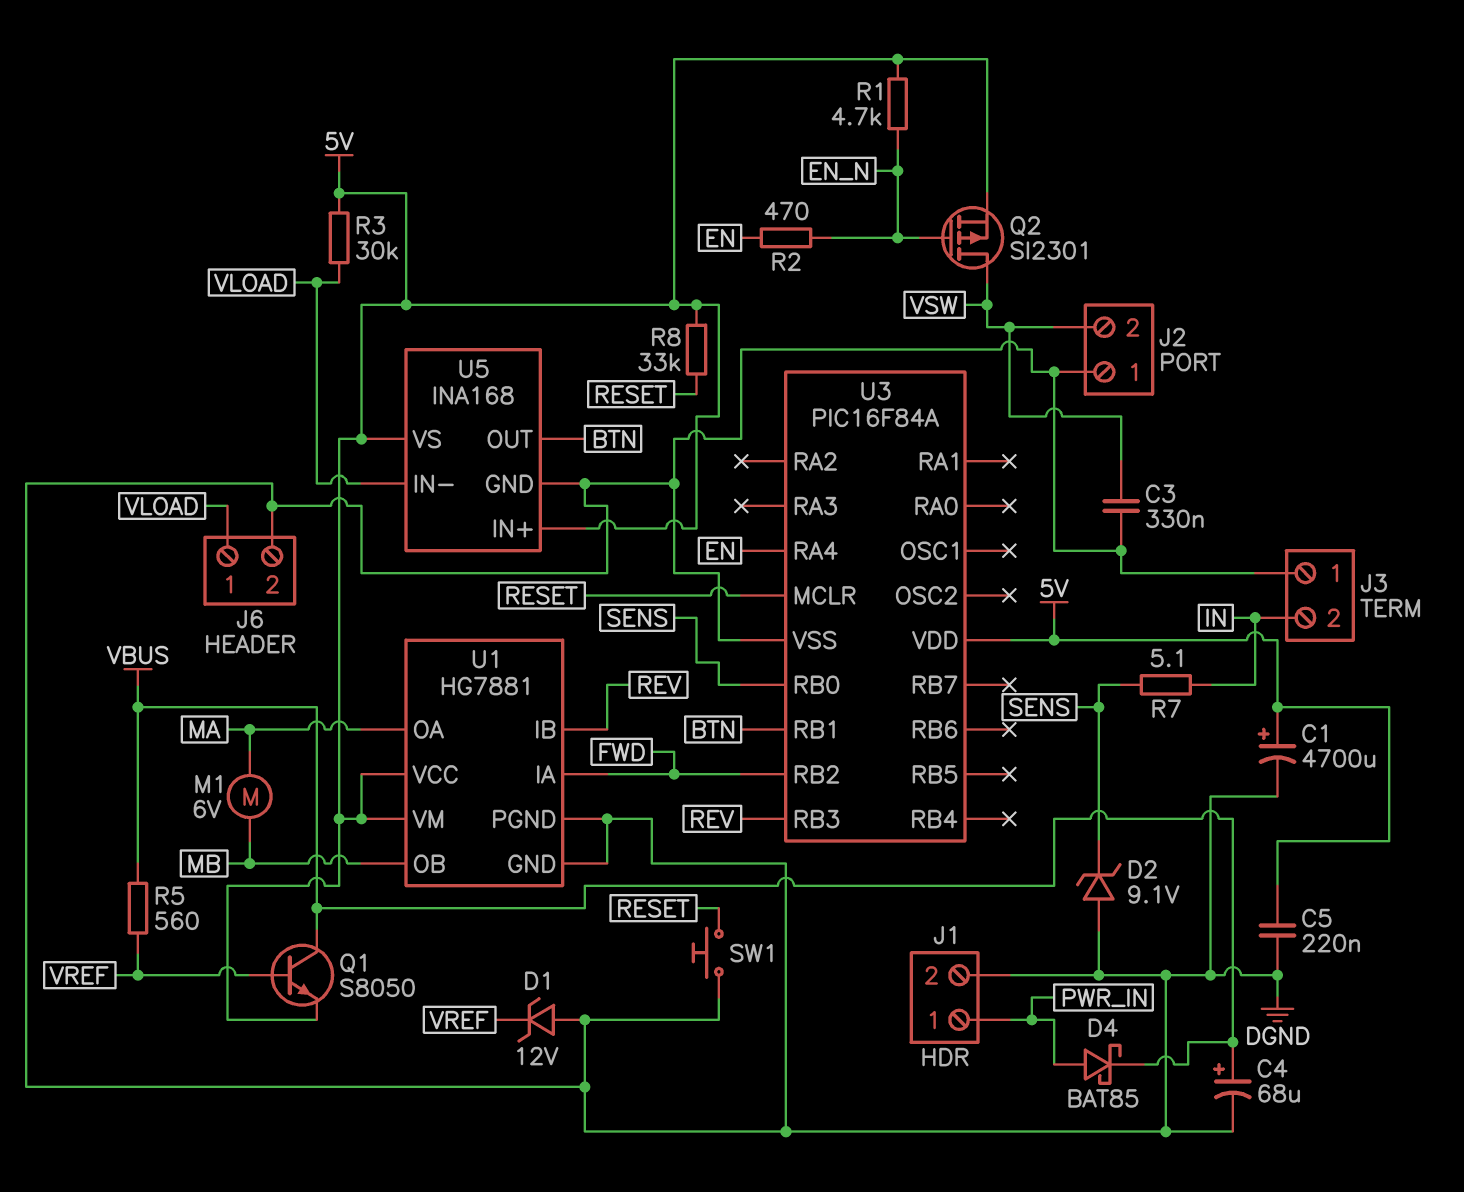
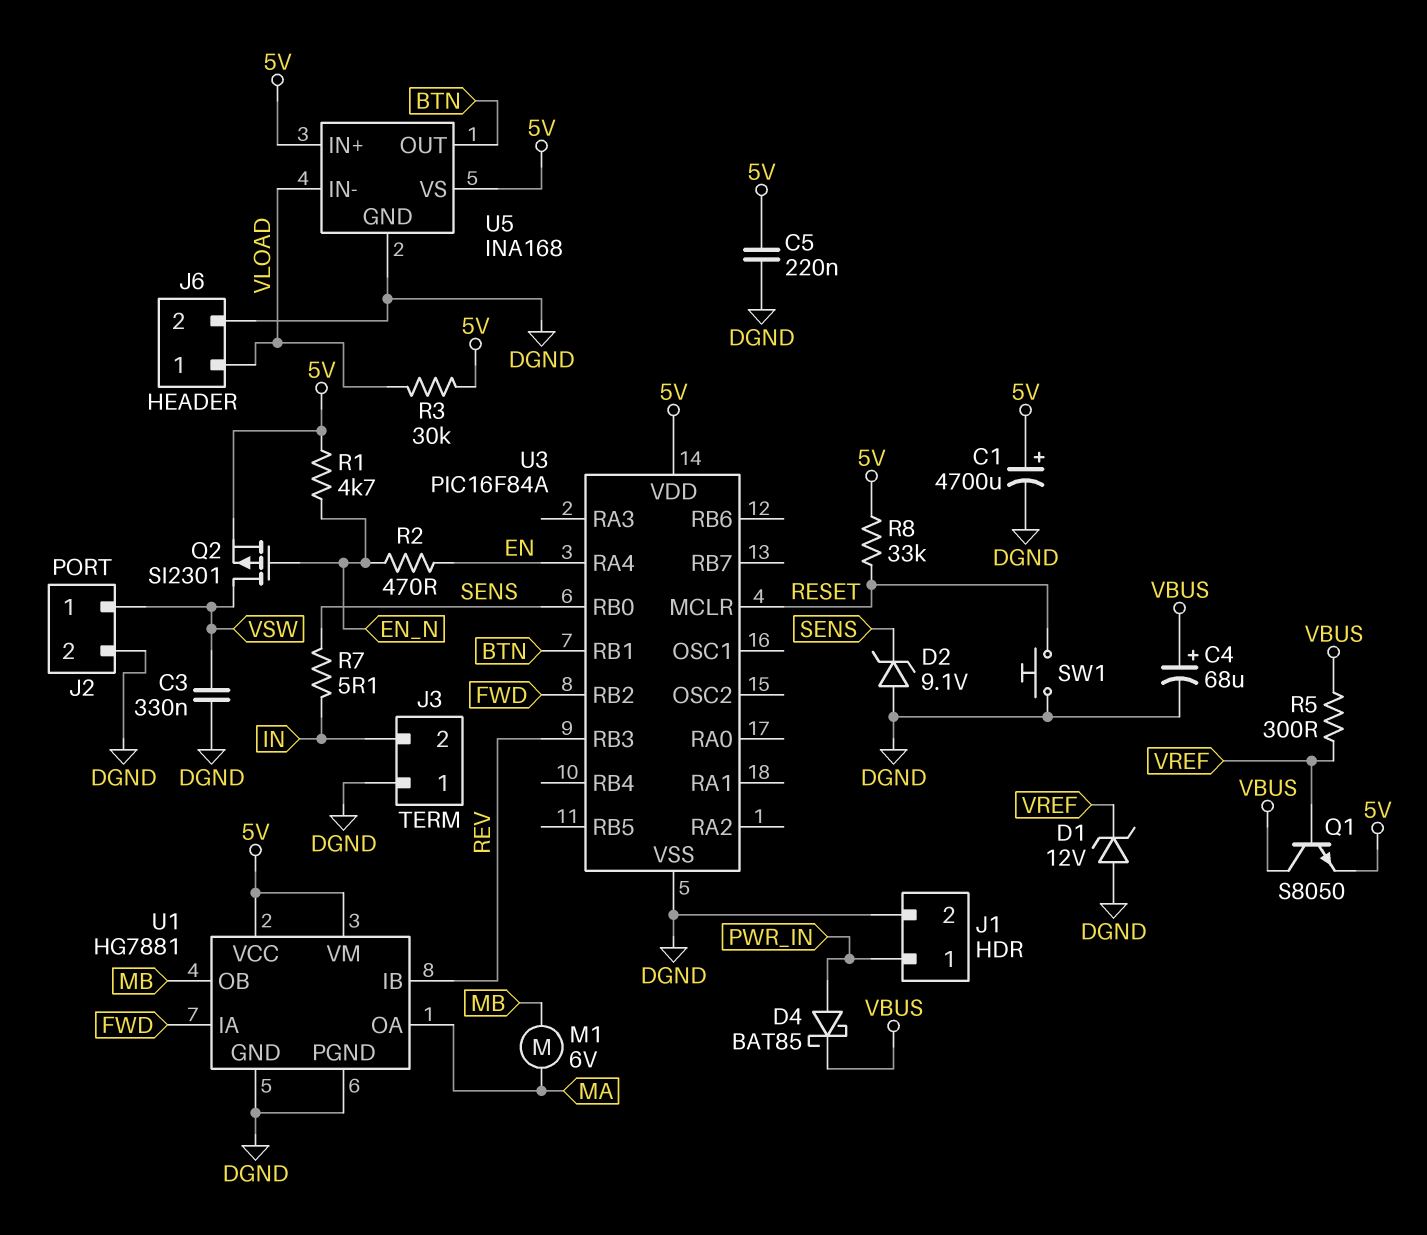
J2 pin 1: DGND -> VSW
J2 pin 2: VSW -> DGND
R5: 560 (VBUS, VREF) -> 300 (VBUS, VREF)

